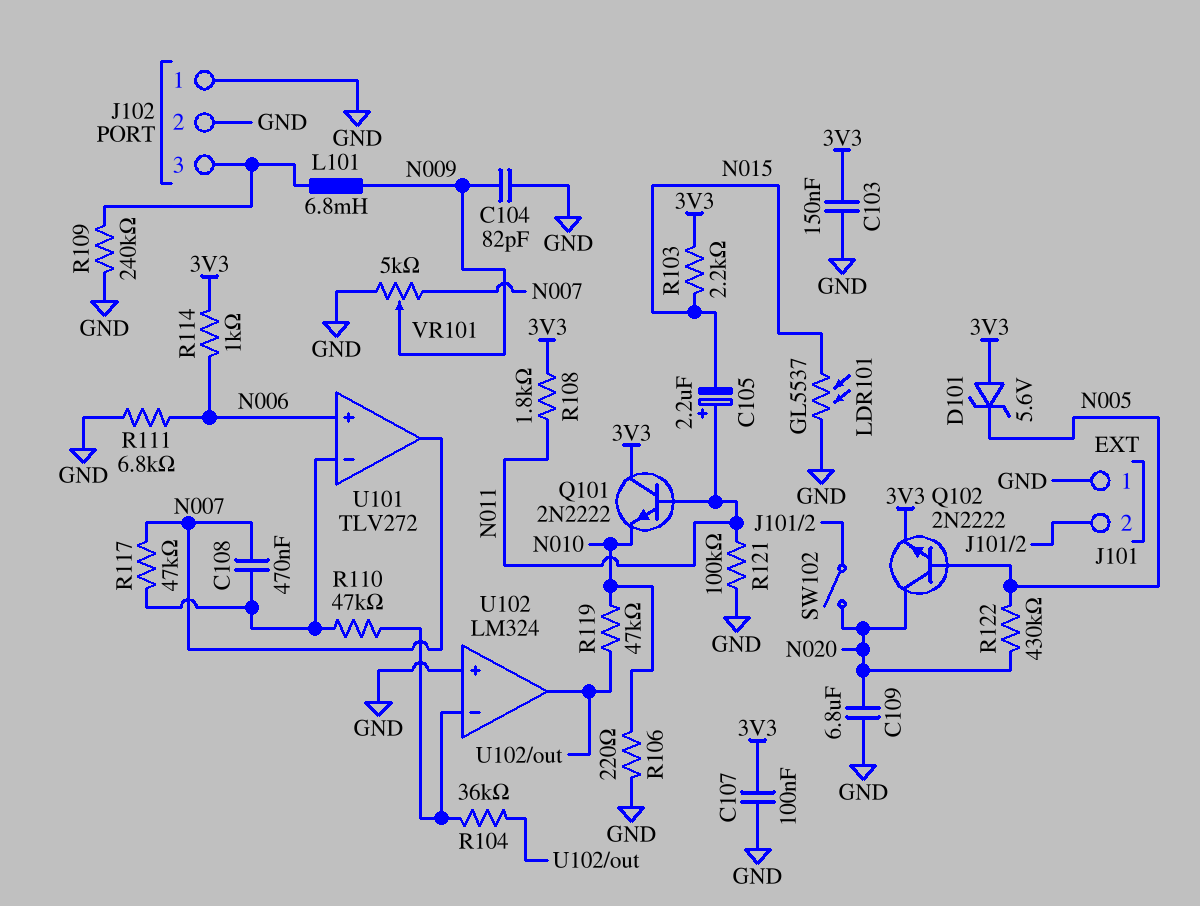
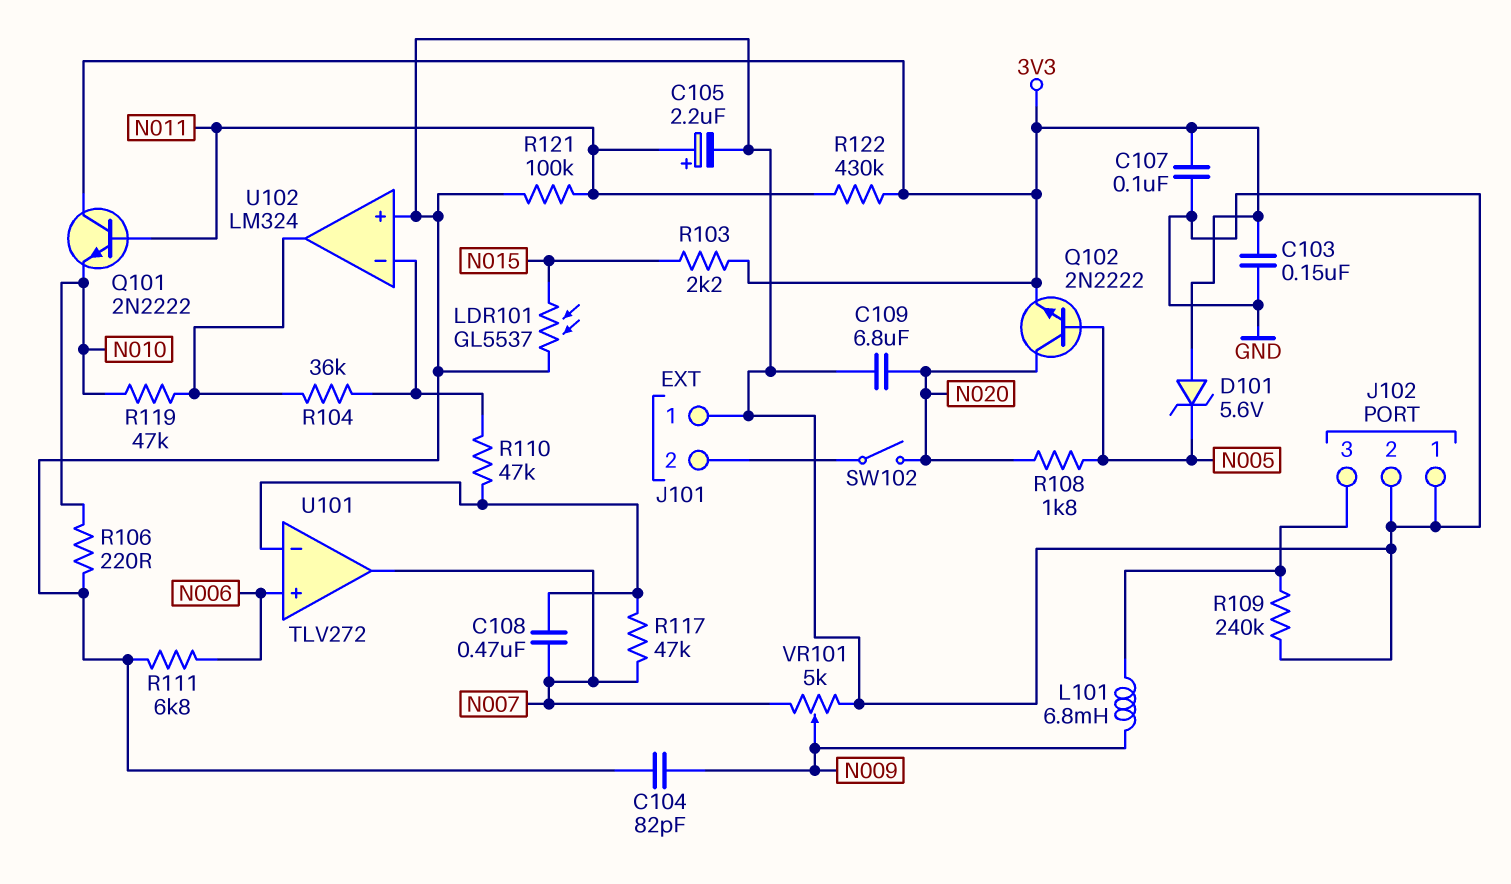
C105: 2.2uF (plus N011, minus N015) -> 2.2uF (plus N011, minus GND)
R108: 1.8k (3V3, N011) -> 1.8k (N005, N020)
R114: 1k (3V3, N006) -> none
R122: 430k (N005, N020) -> 430k (3V3, N011)

